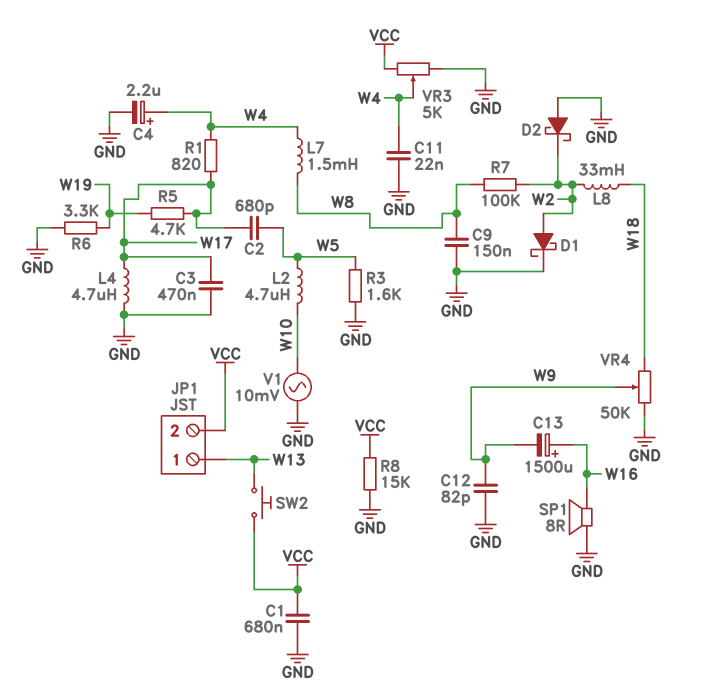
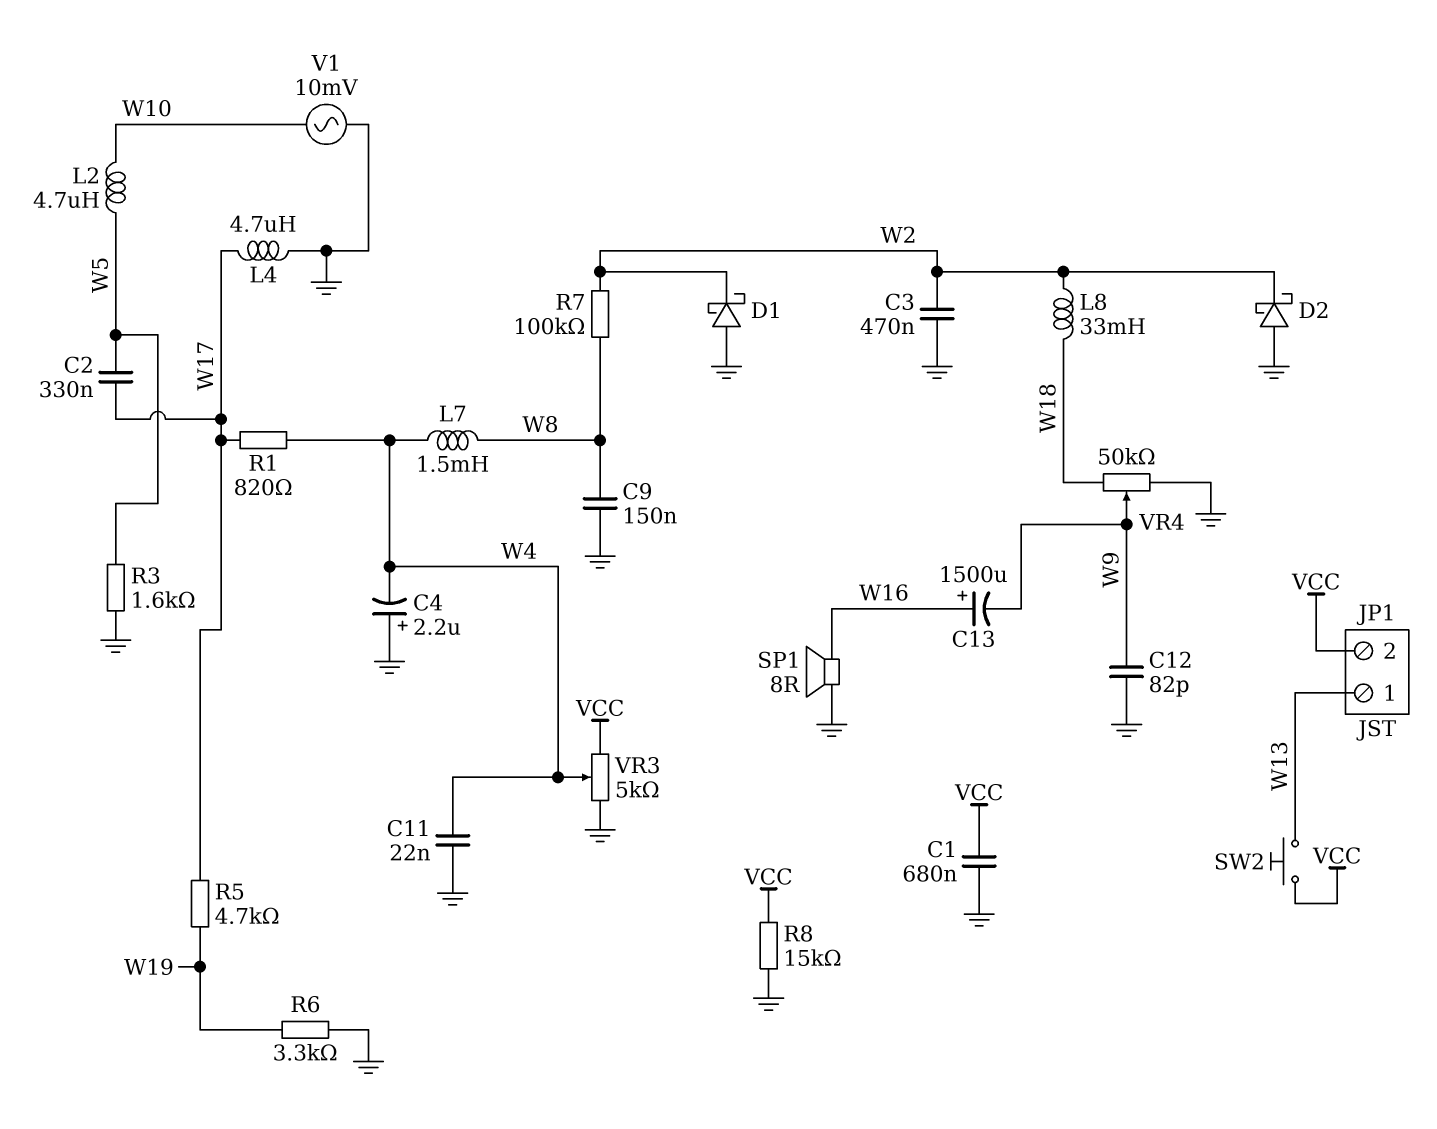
C2: 680pF (W5, W17) -> 330nF (W5, W17)
C3: 470nF (GND, W17) -> 470nF (GND, W2)
C4: 2.2uF (plus W4, minus GND) -> 2.2uF (plus GND, minus W4)
D1: schottky (A W2, K GND) -> schottky (A GND, K W2)

